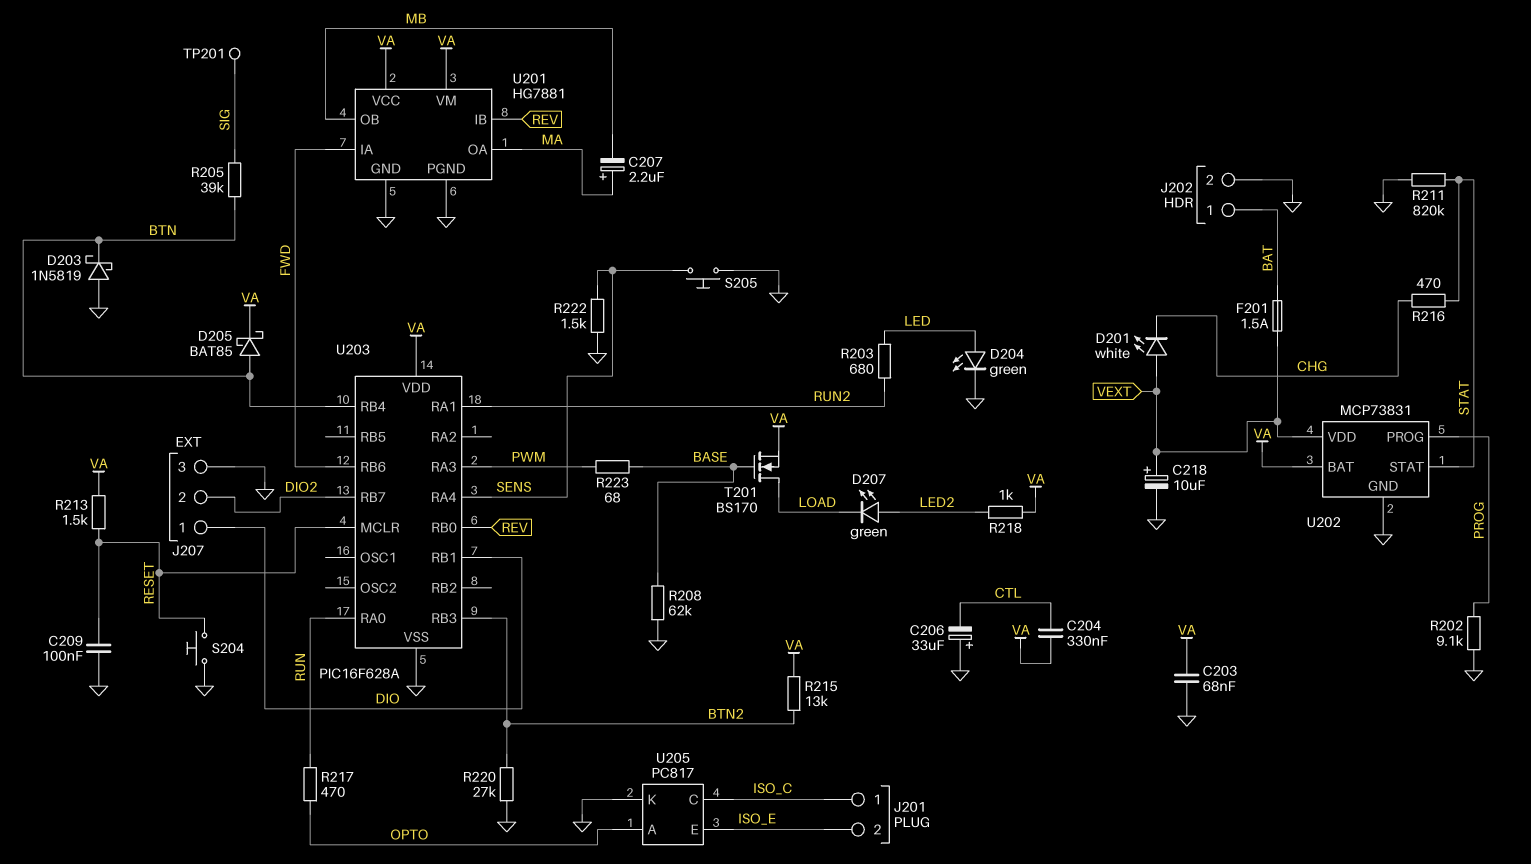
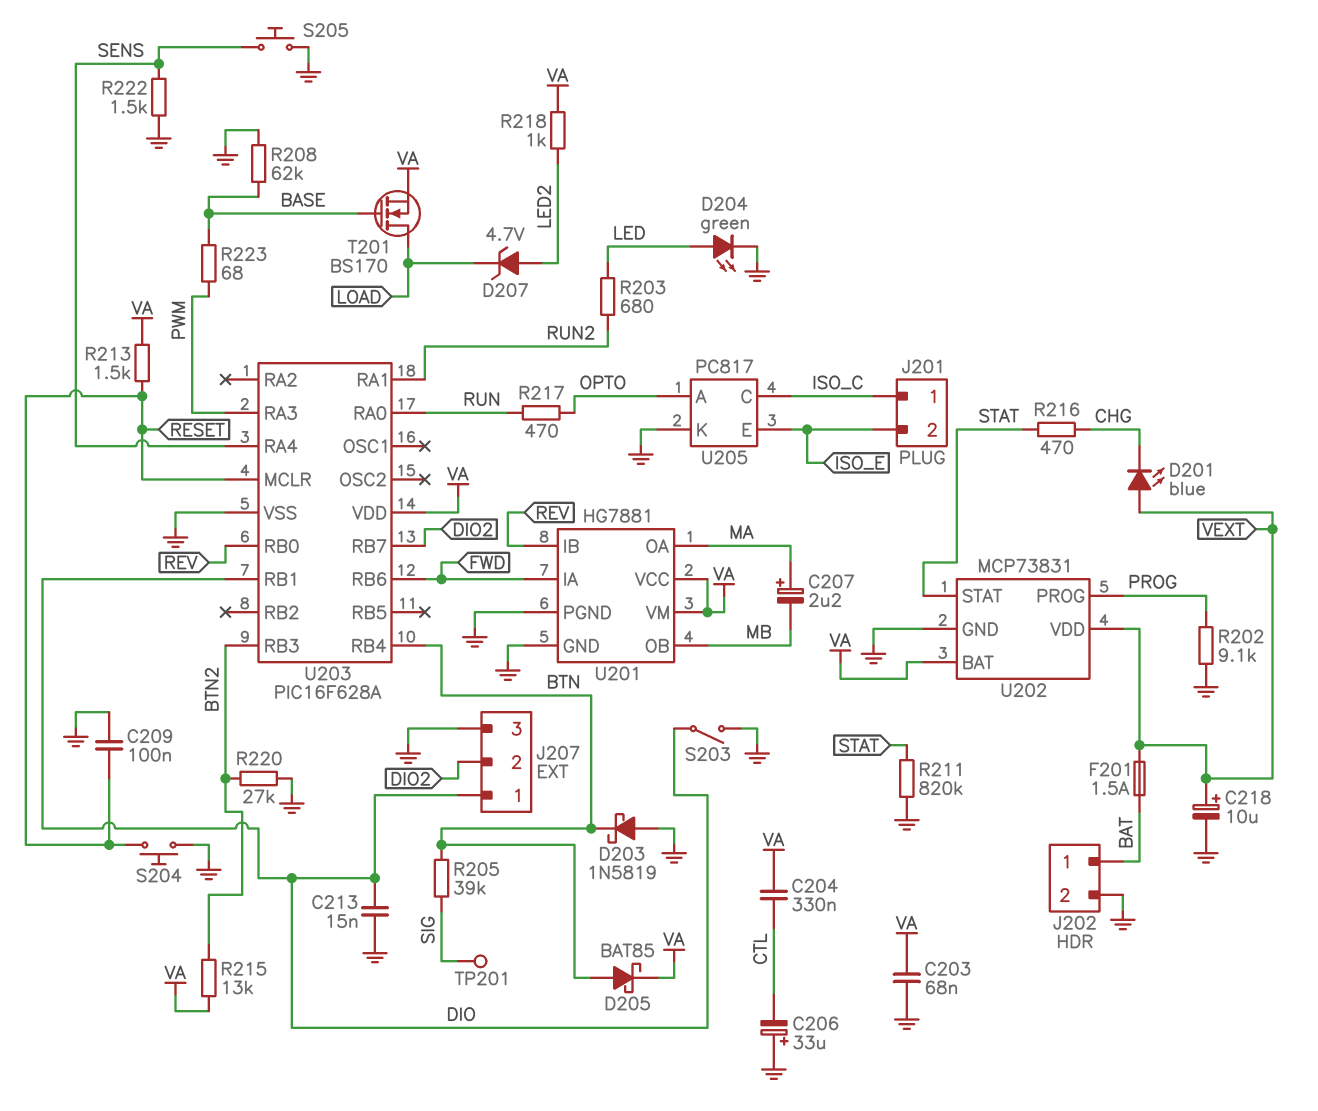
C213: none -> 15nF (DIO, GND)
D201: LED white (A VEXT, K CHG) -> LED blue (A VEXT, K CHG)
D207: LED green (A LED2, K LOAD) -> zener 4.7V (A LED2, K LOAD)
S203: none -> switch (DIO, GND)

